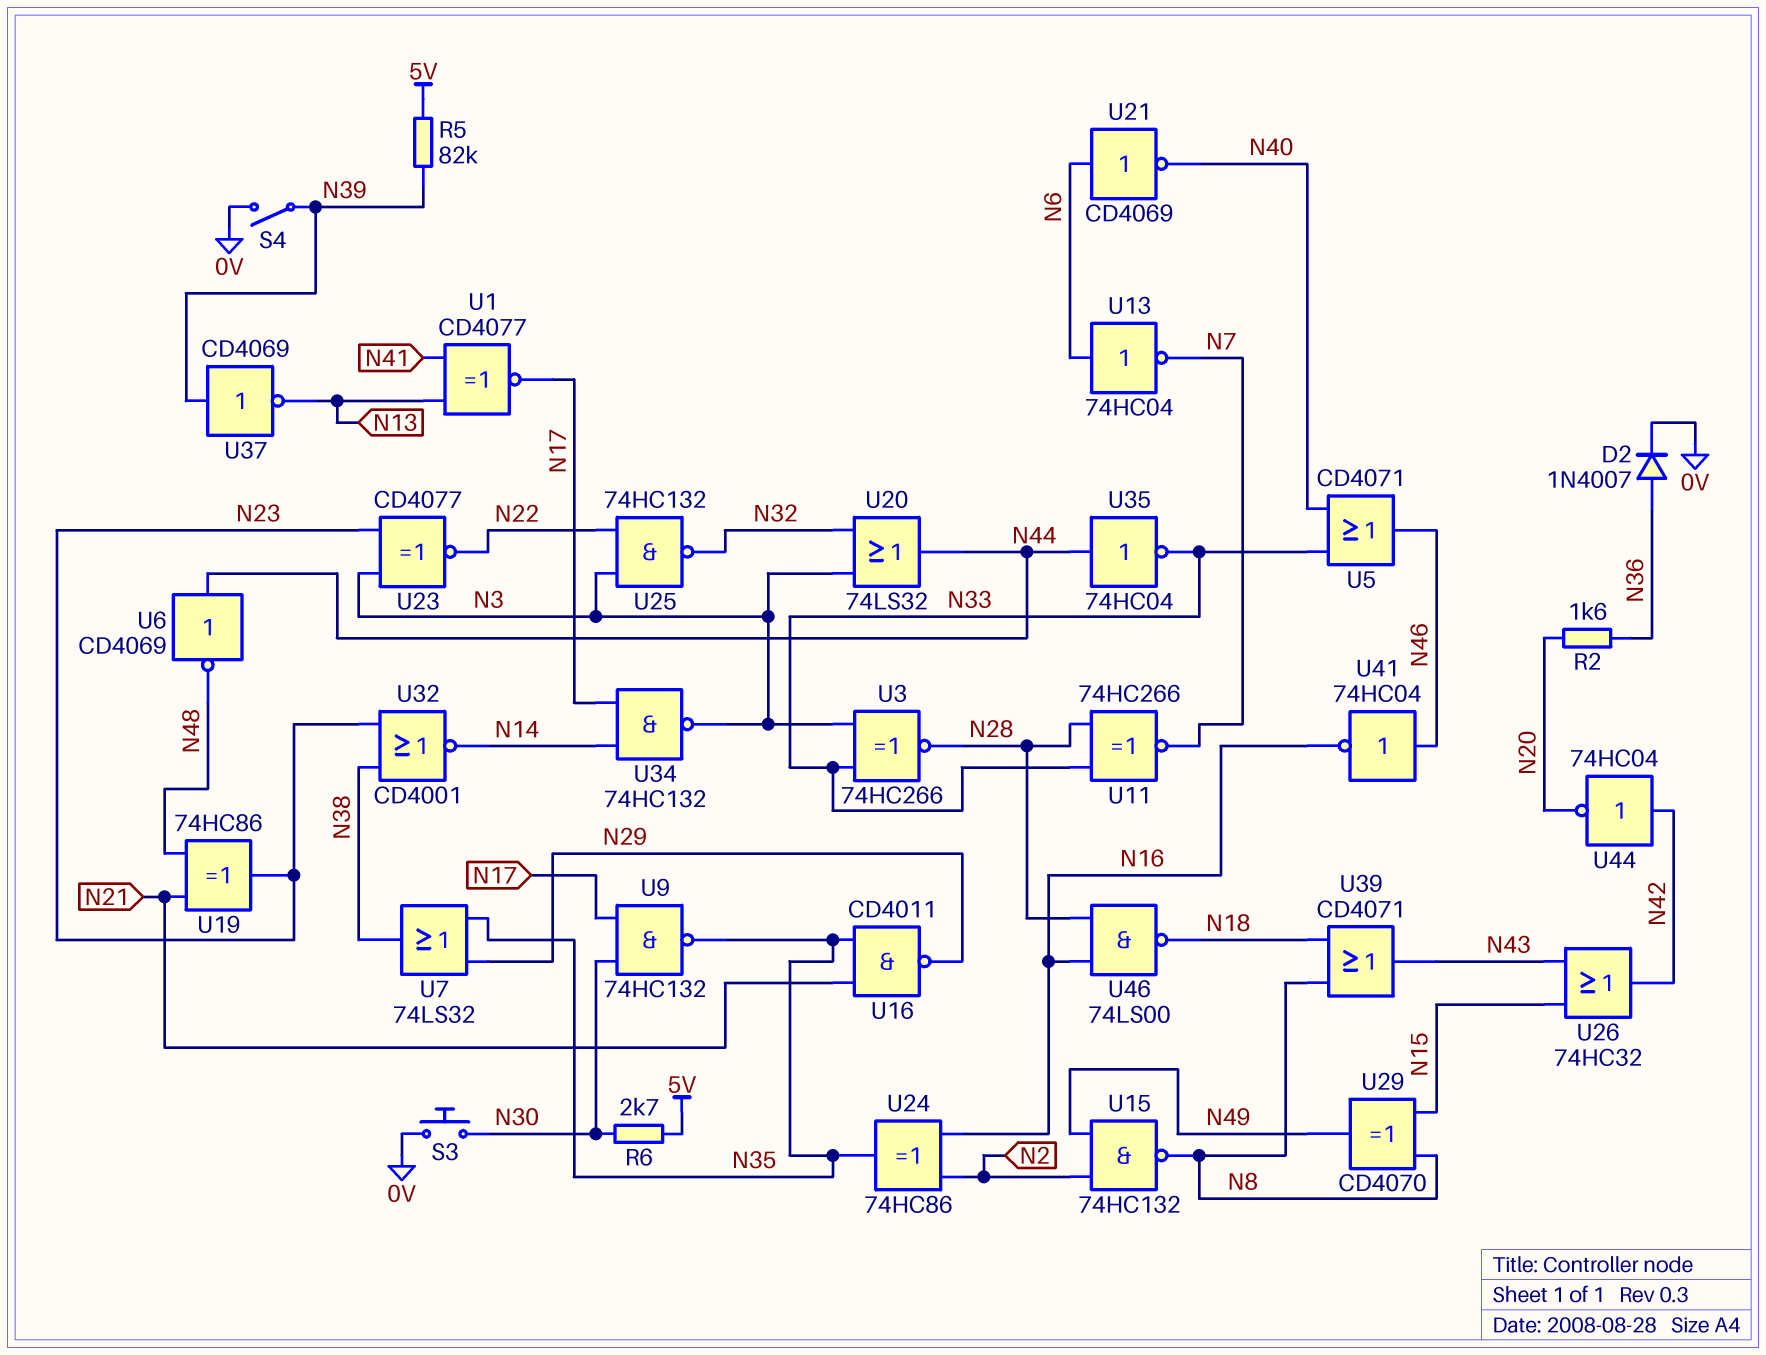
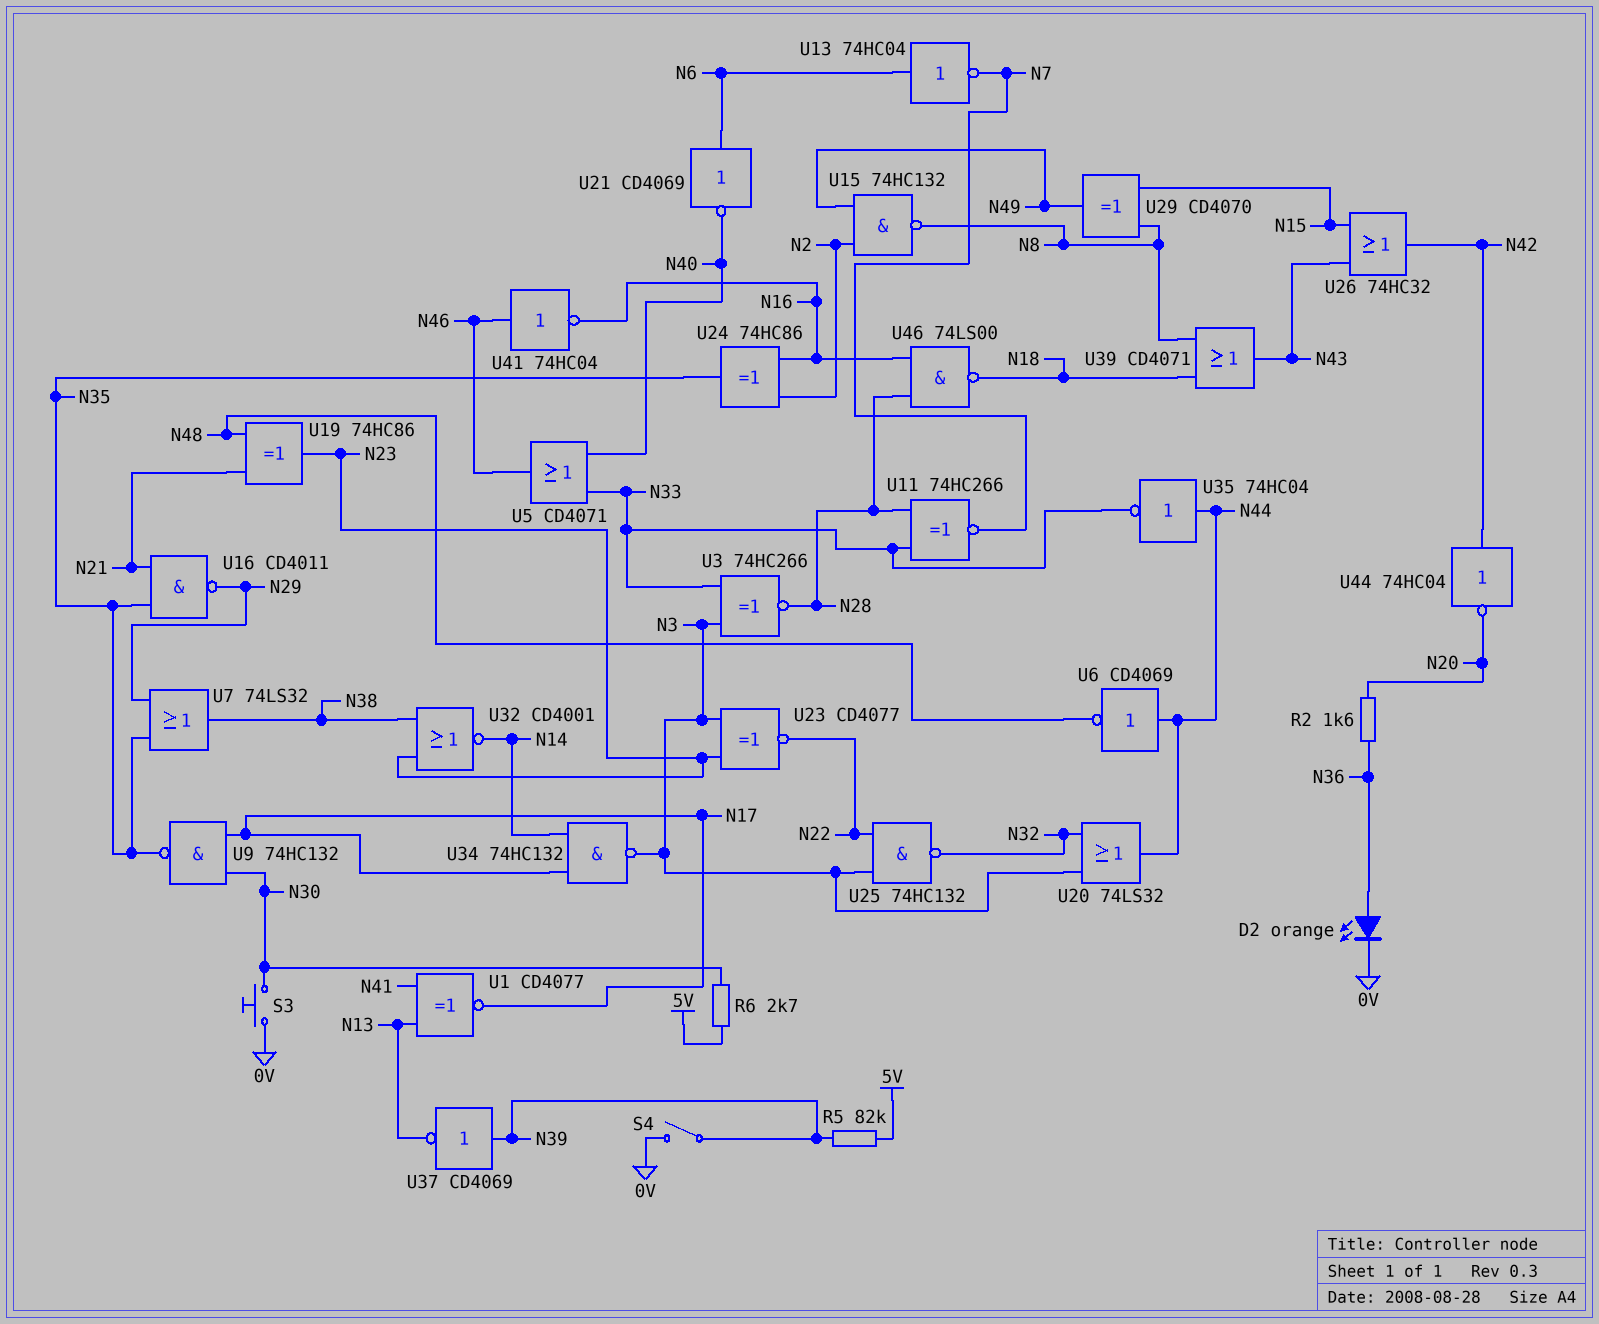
D2: diode 1N4007 (A N36, K 0V) -> LED orange (A N36, K 0V)

